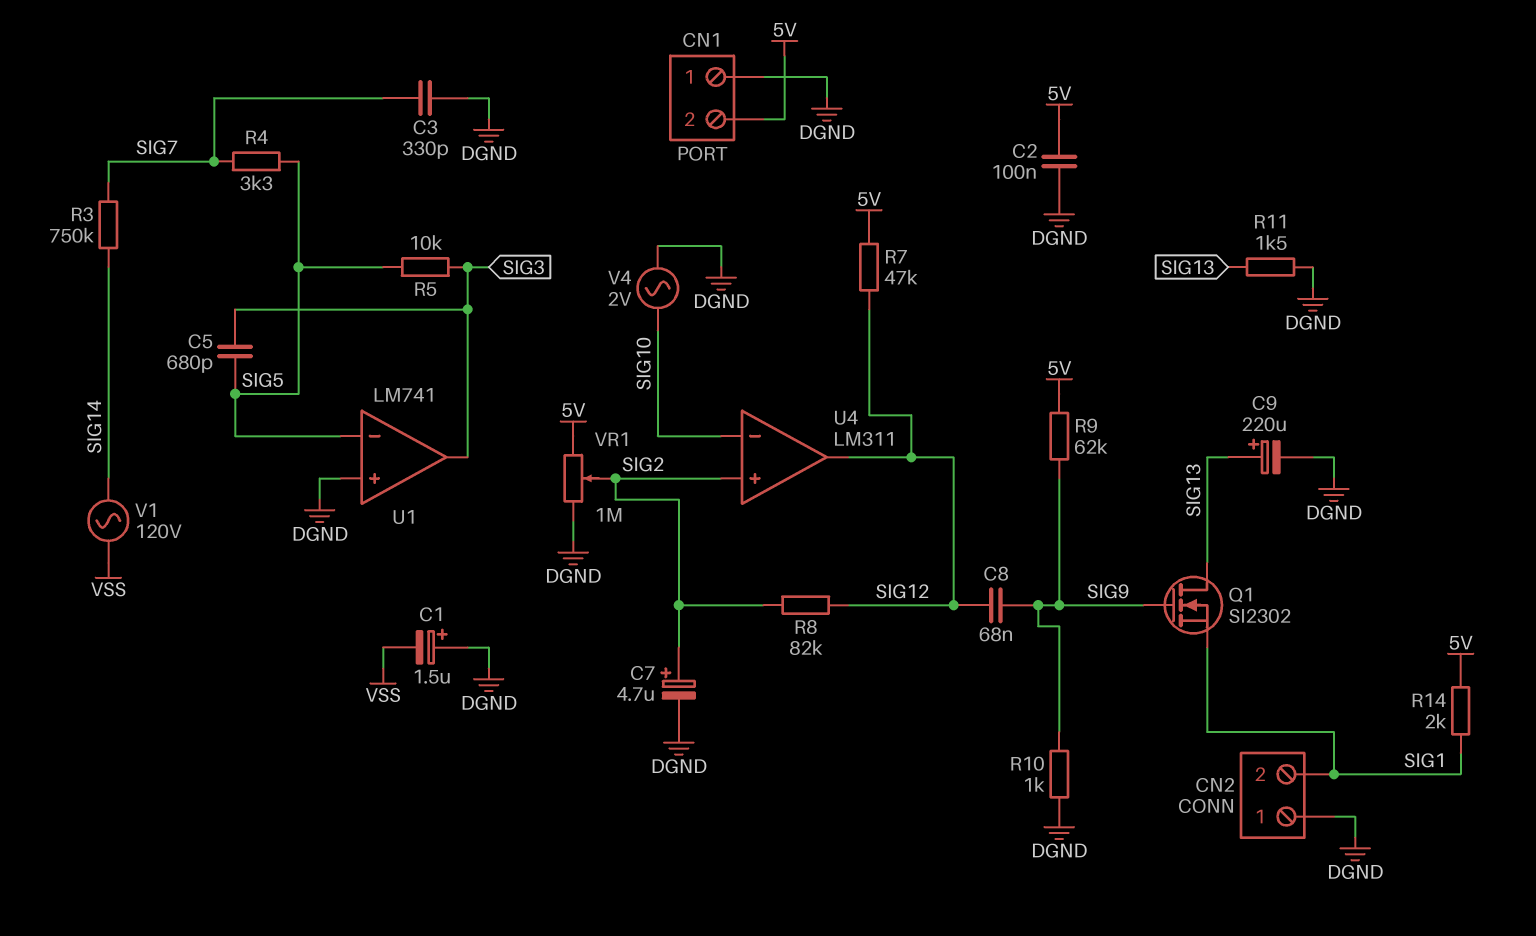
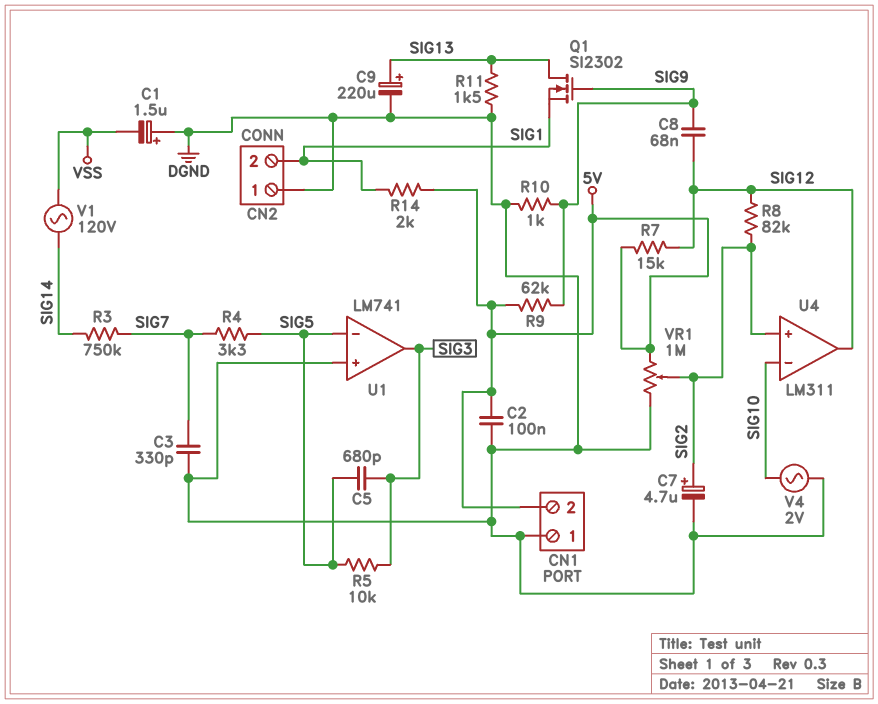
R7: 47k (5V, SIG12) -> 15k (5V, SIG12)

